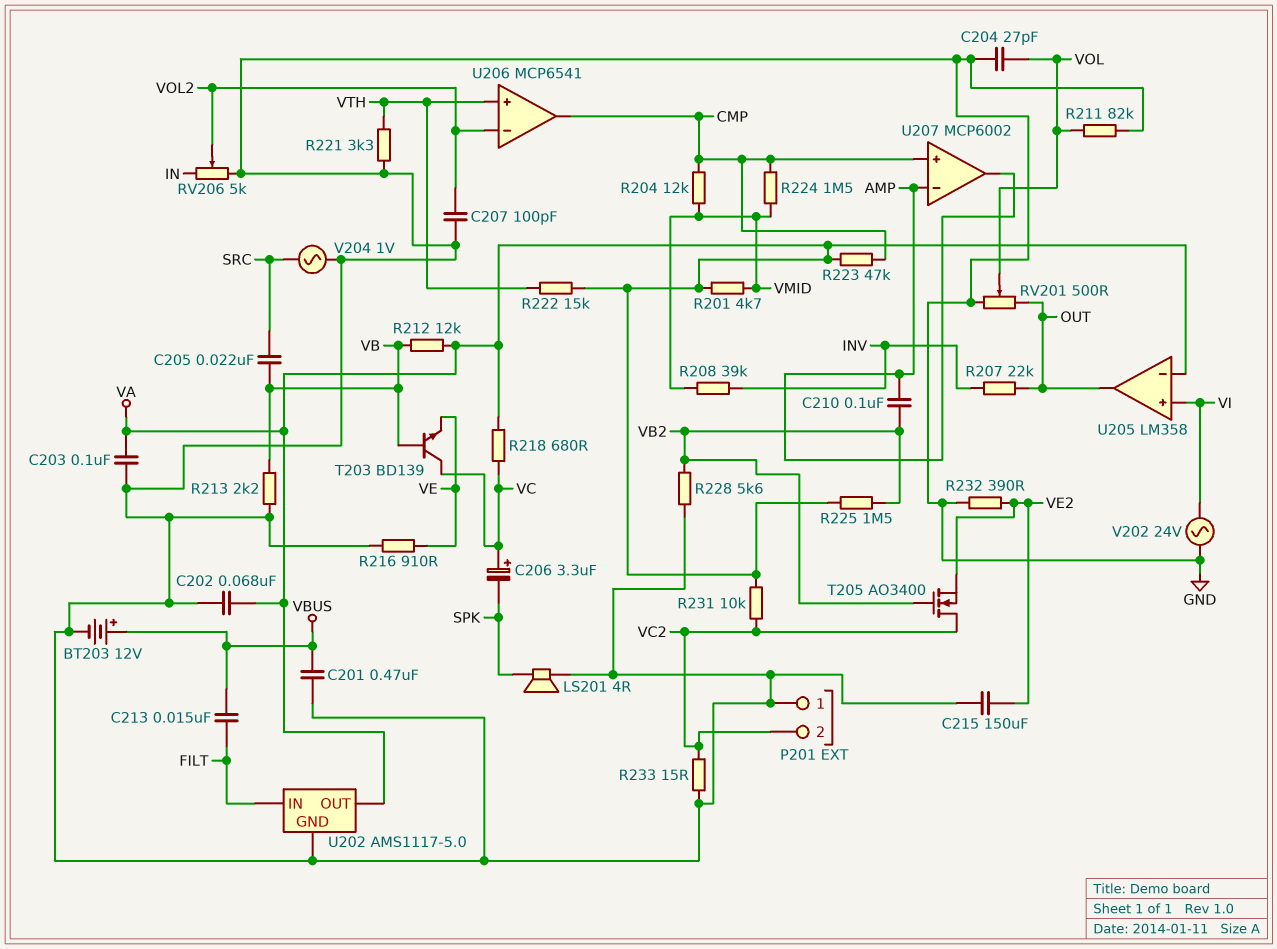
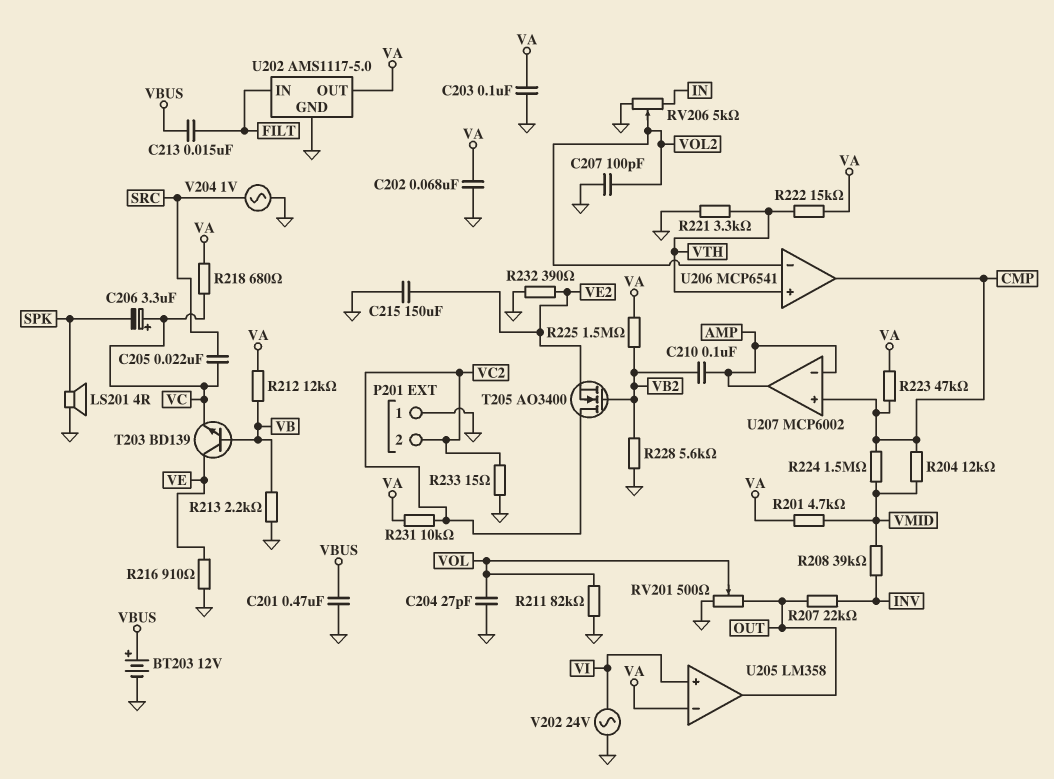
C205: 22nF (SRC, VB) -> 22nF (SRC, VC)
T203: NPN BD139 (B VB, C VC, E VE) -> NPN BD139 (B VB, C VE, E VC)

